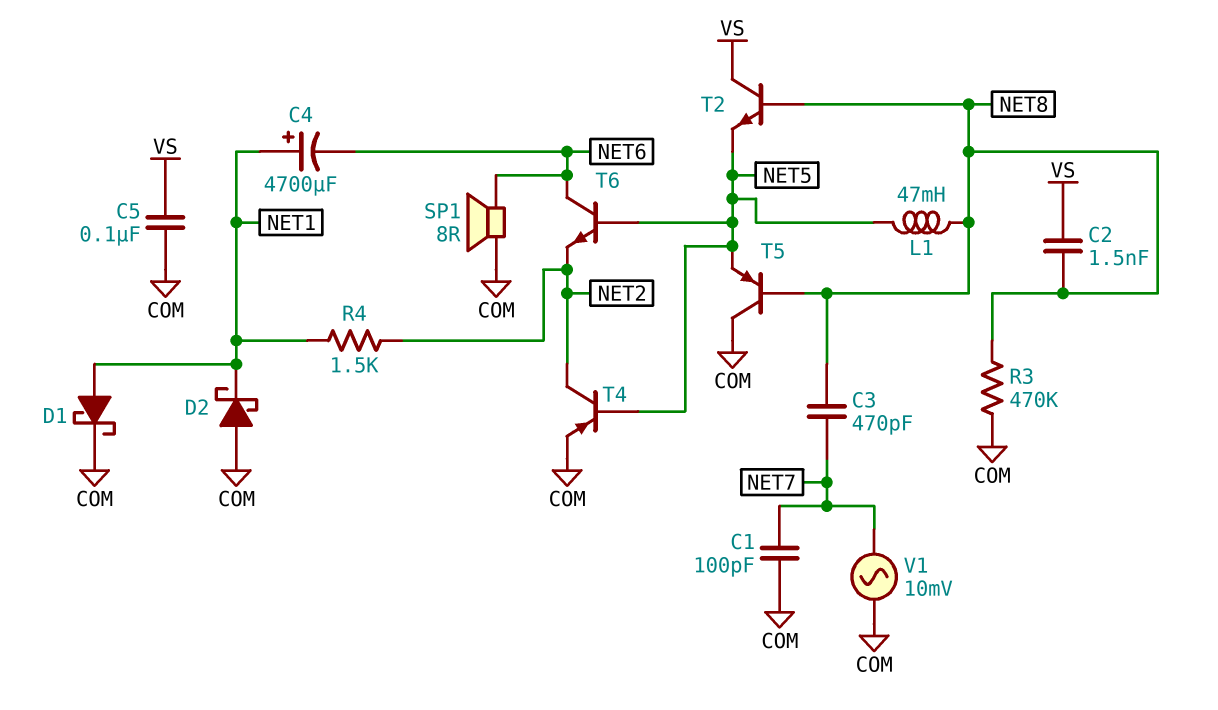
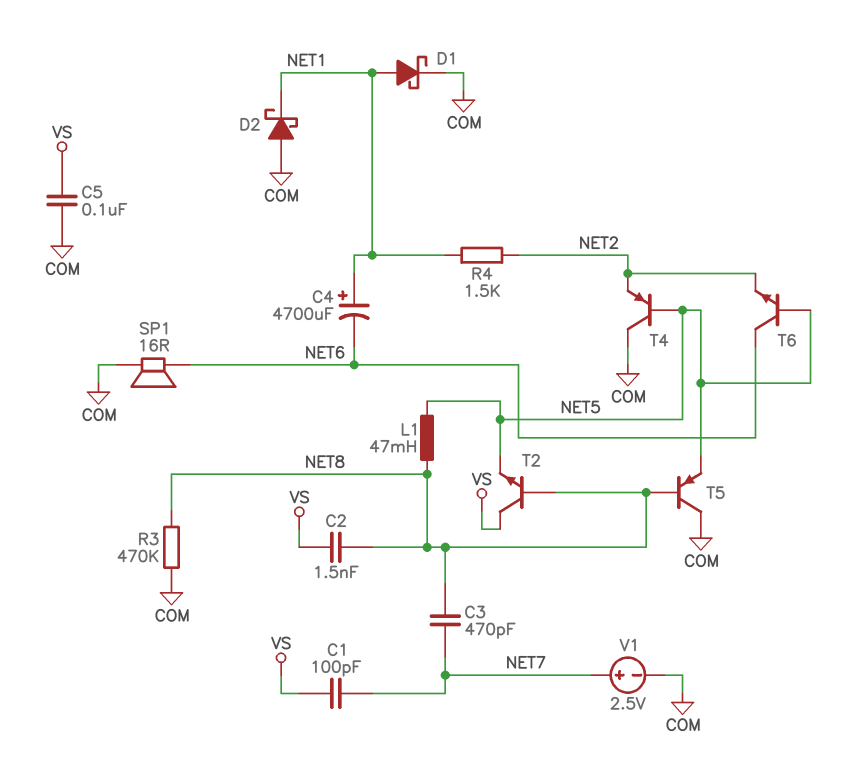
C1: 100pF (COM, NET7) -> 100pF (NET7, VS)
SP1: speaker 8R (COM, NET6) -> speaker 16R (COM, NET6)
T4: PNP (B NET5, C NET2, E COM) -> PNP (B NET5, C COM, E NET2)
V1: AC 10mV (COM, NET7) -> 2.5V (plus NET7, minus COM)

